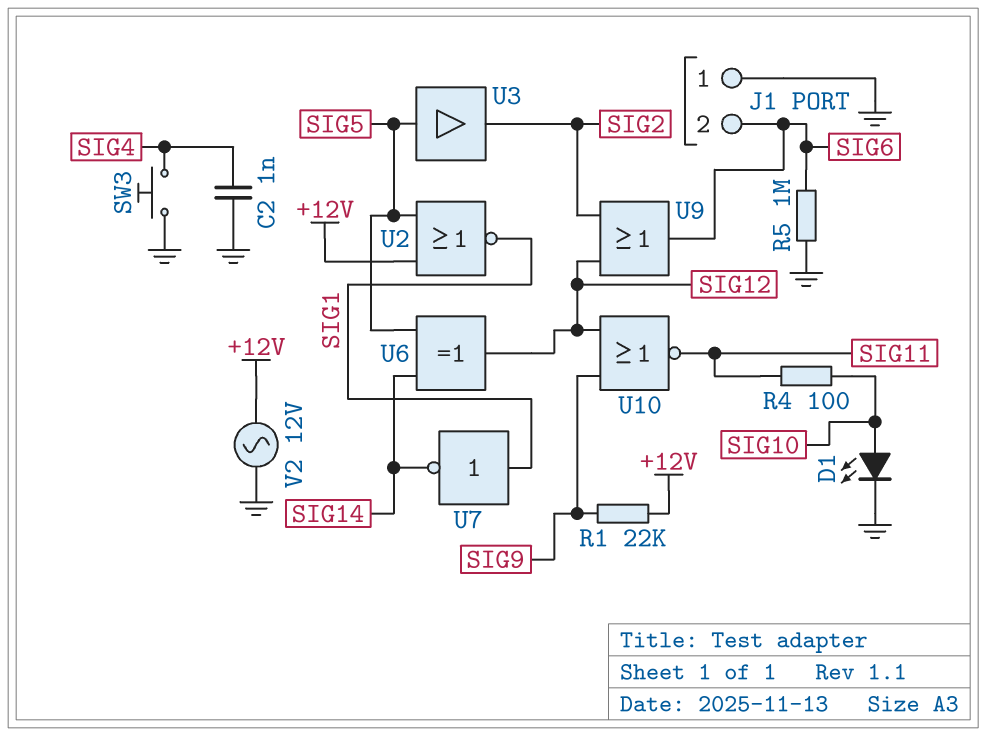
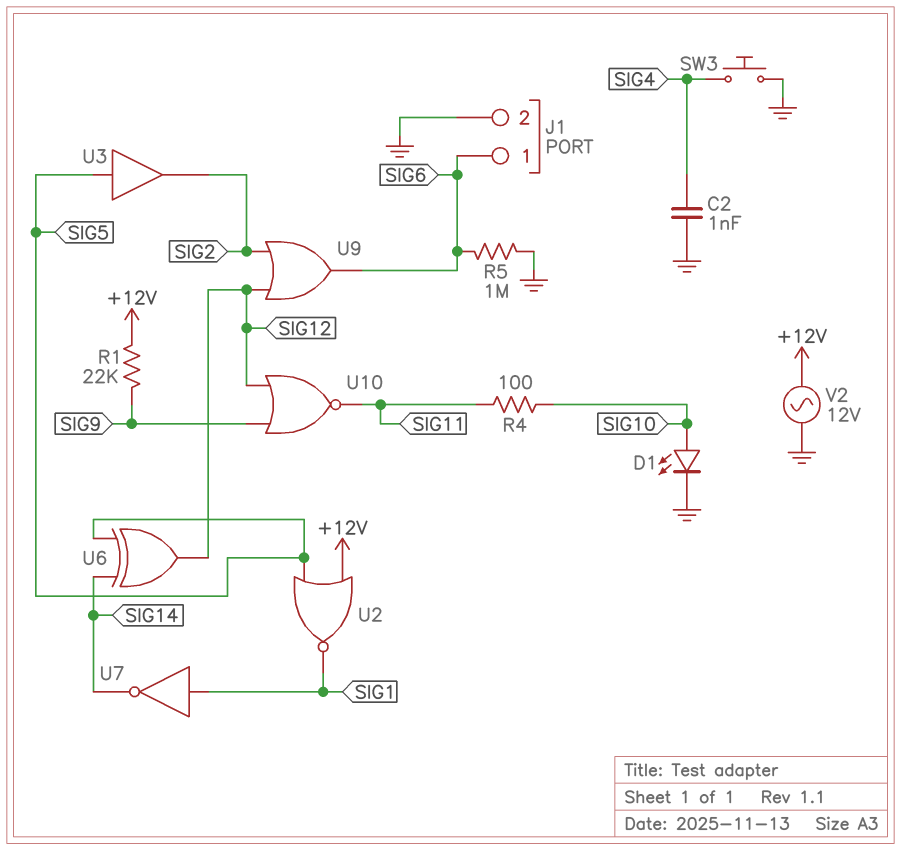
J1 pin 1: GND -> SIG6
J1 pin 2: SIG6 -> GND

